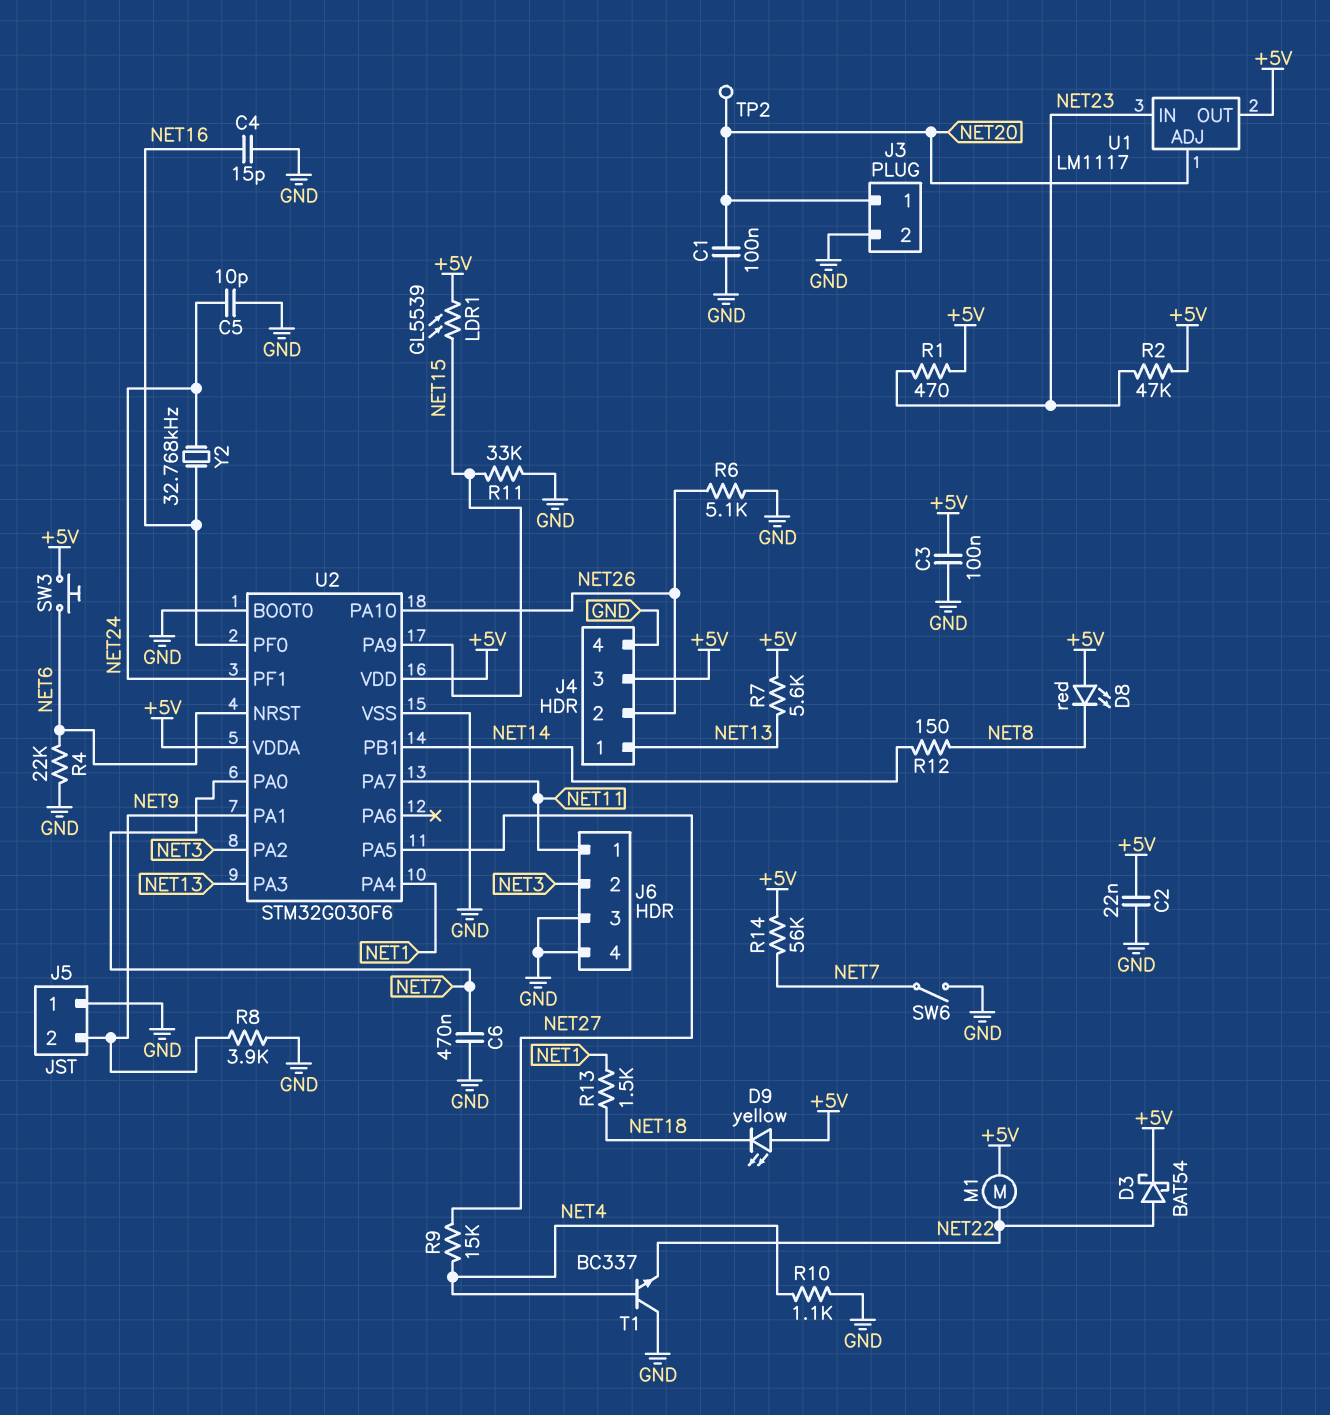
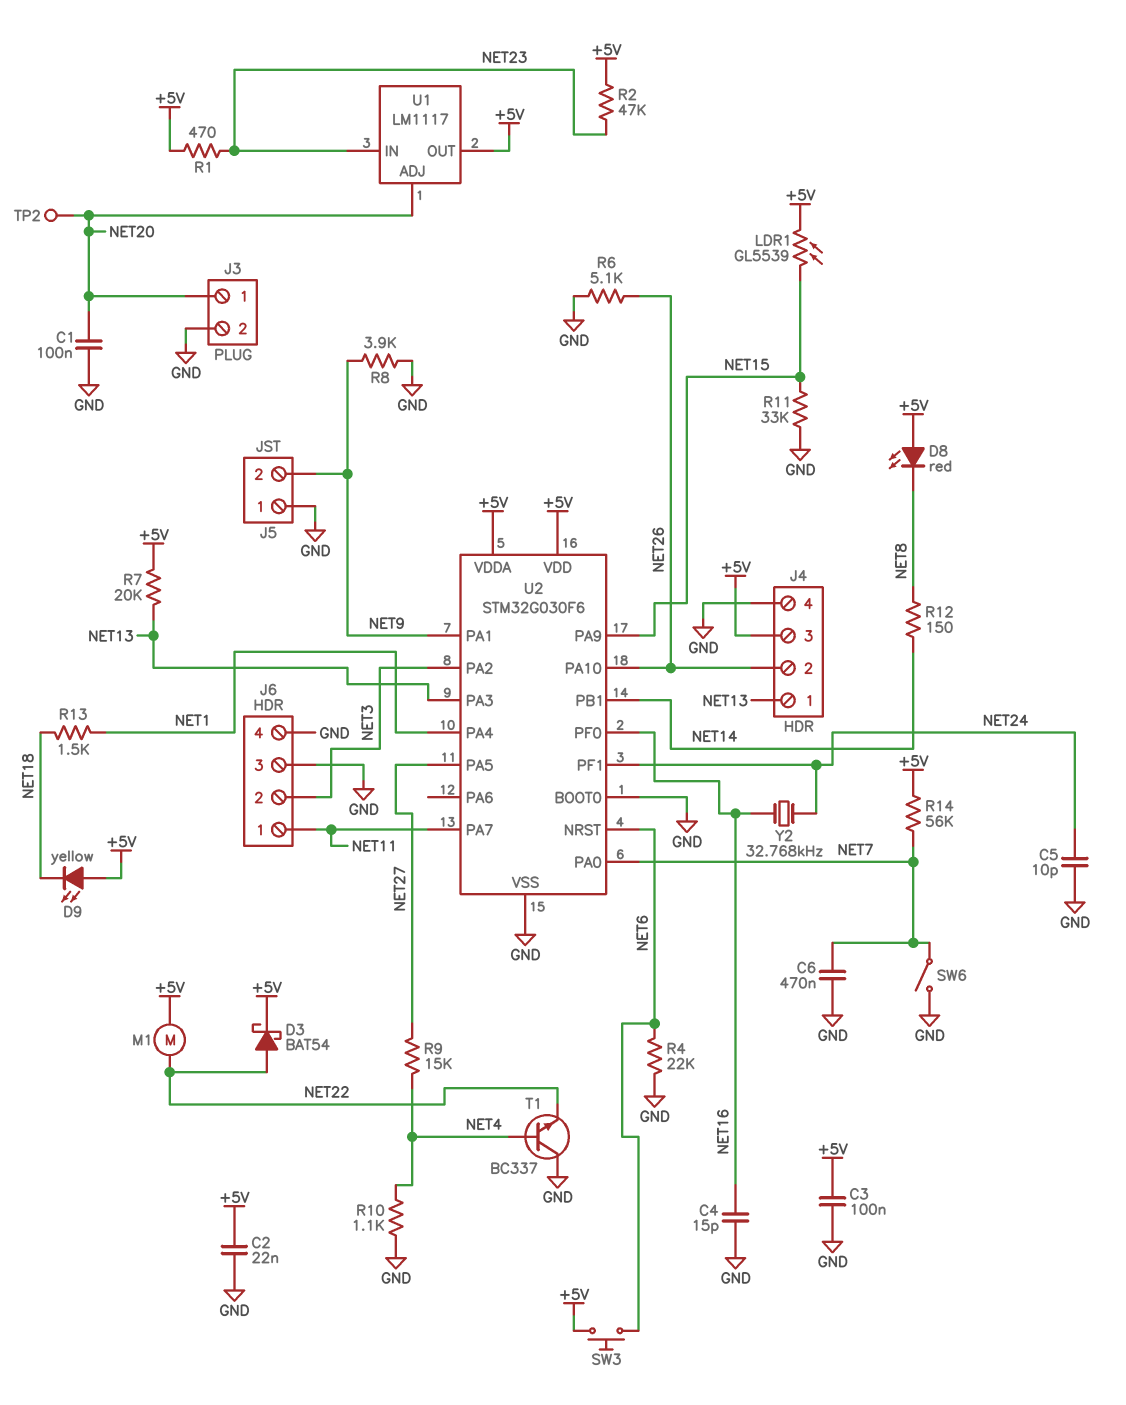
R7: 5.6k (+5V, NET13) -> 20k (+5V, NET13)

